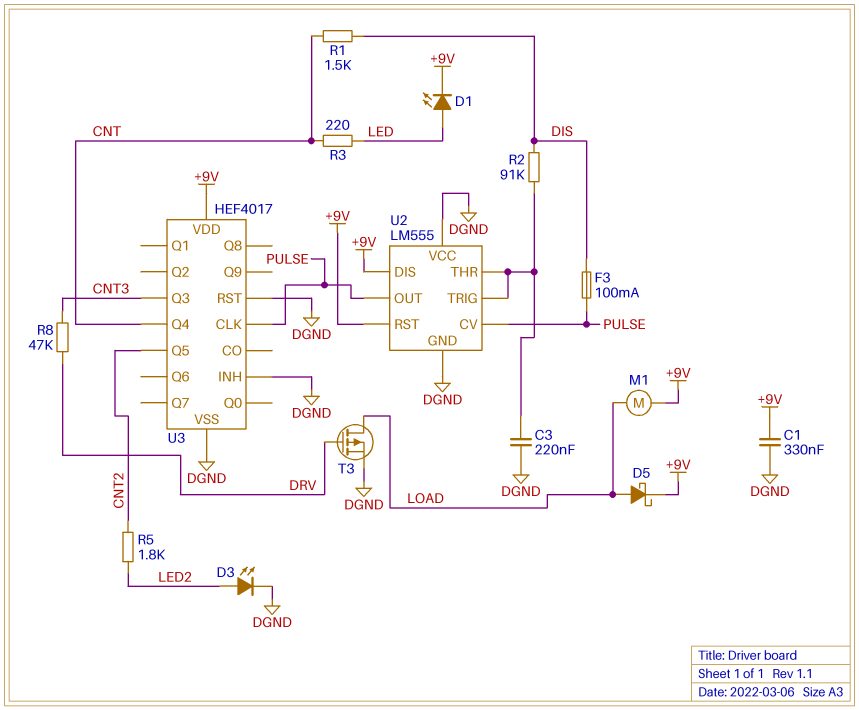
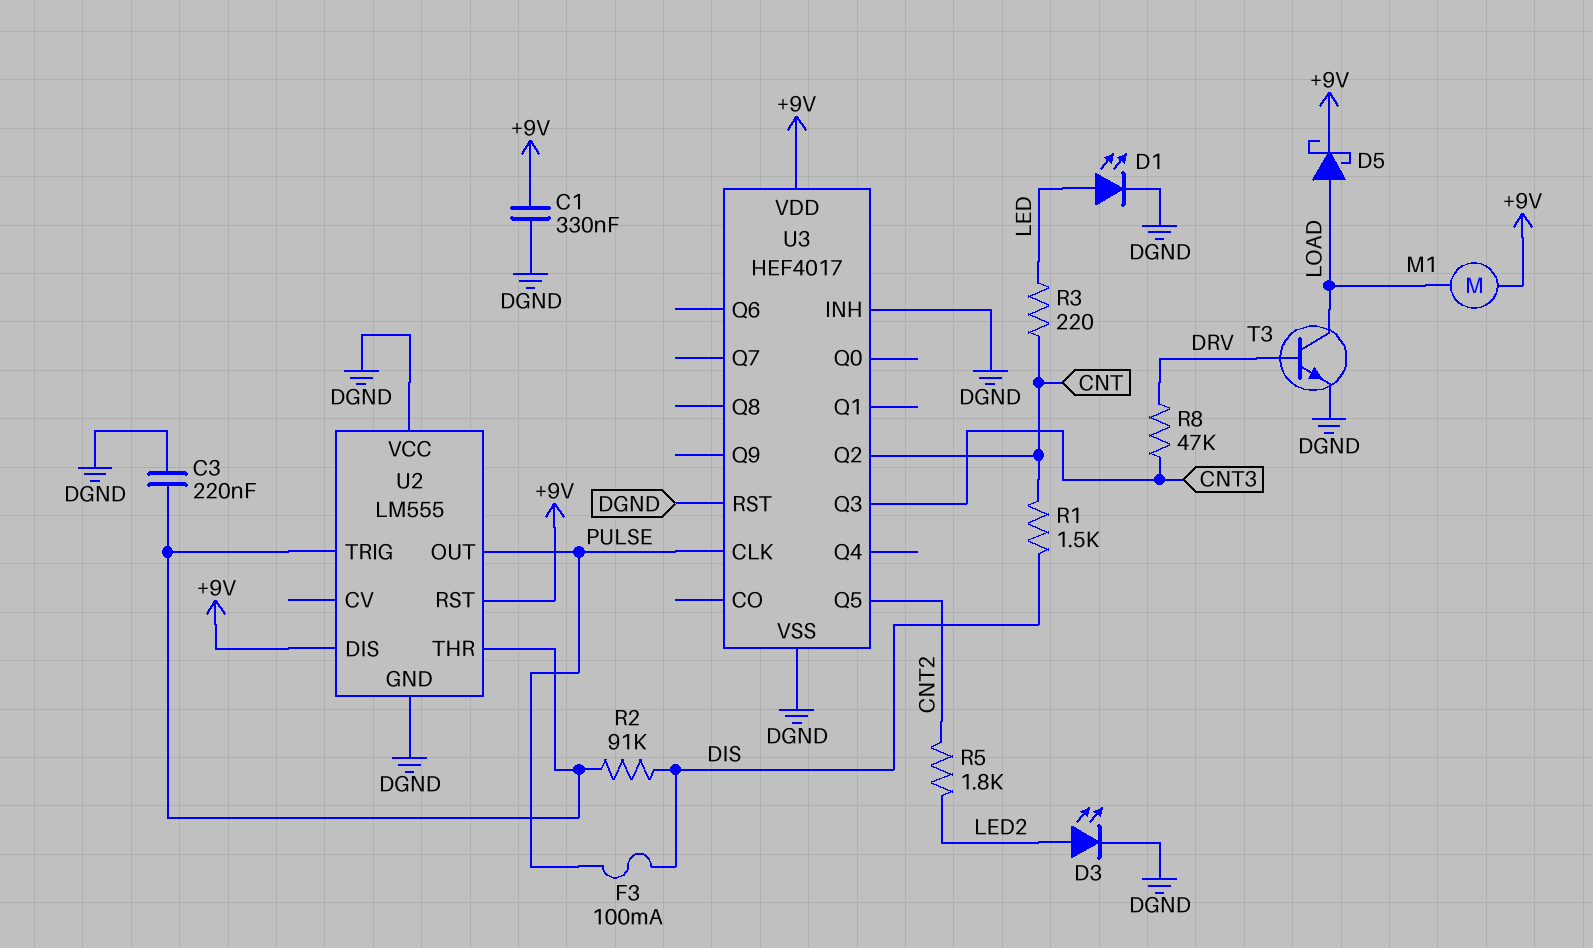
D1: LED (A LED, K +9V) -> LED (A LED, K DGND)
T3: PMOS (G DRV, D LOAD, S DGND) -> NPN (B DRV, C LOAD, E DGND)
U2 pin CV: PULSE -> none
U3 pin Q2: none -> CNT
U3 pin Q4: CNT -> none

